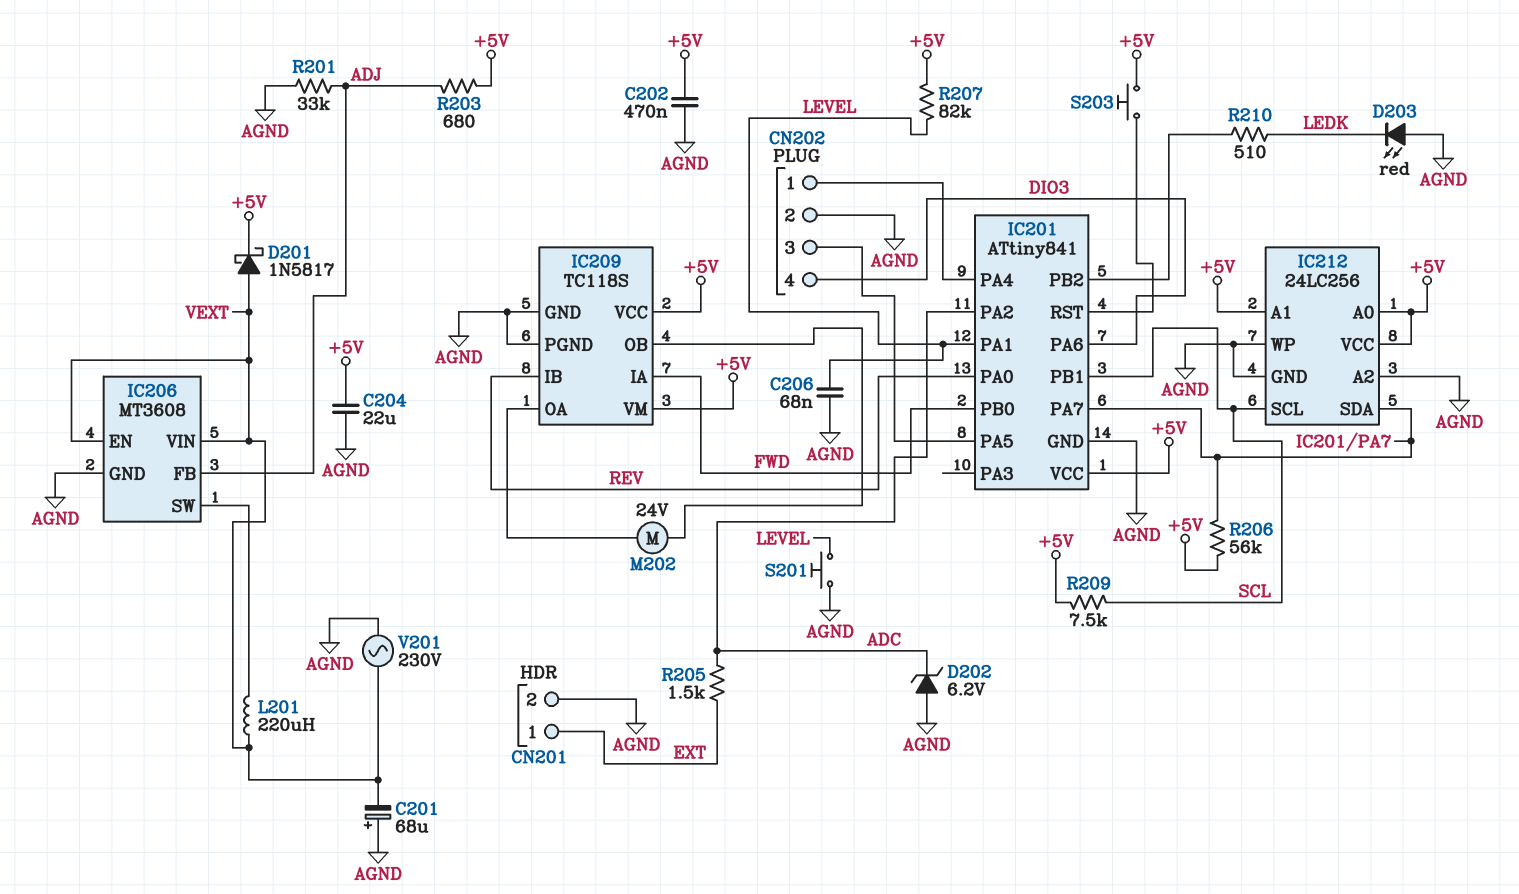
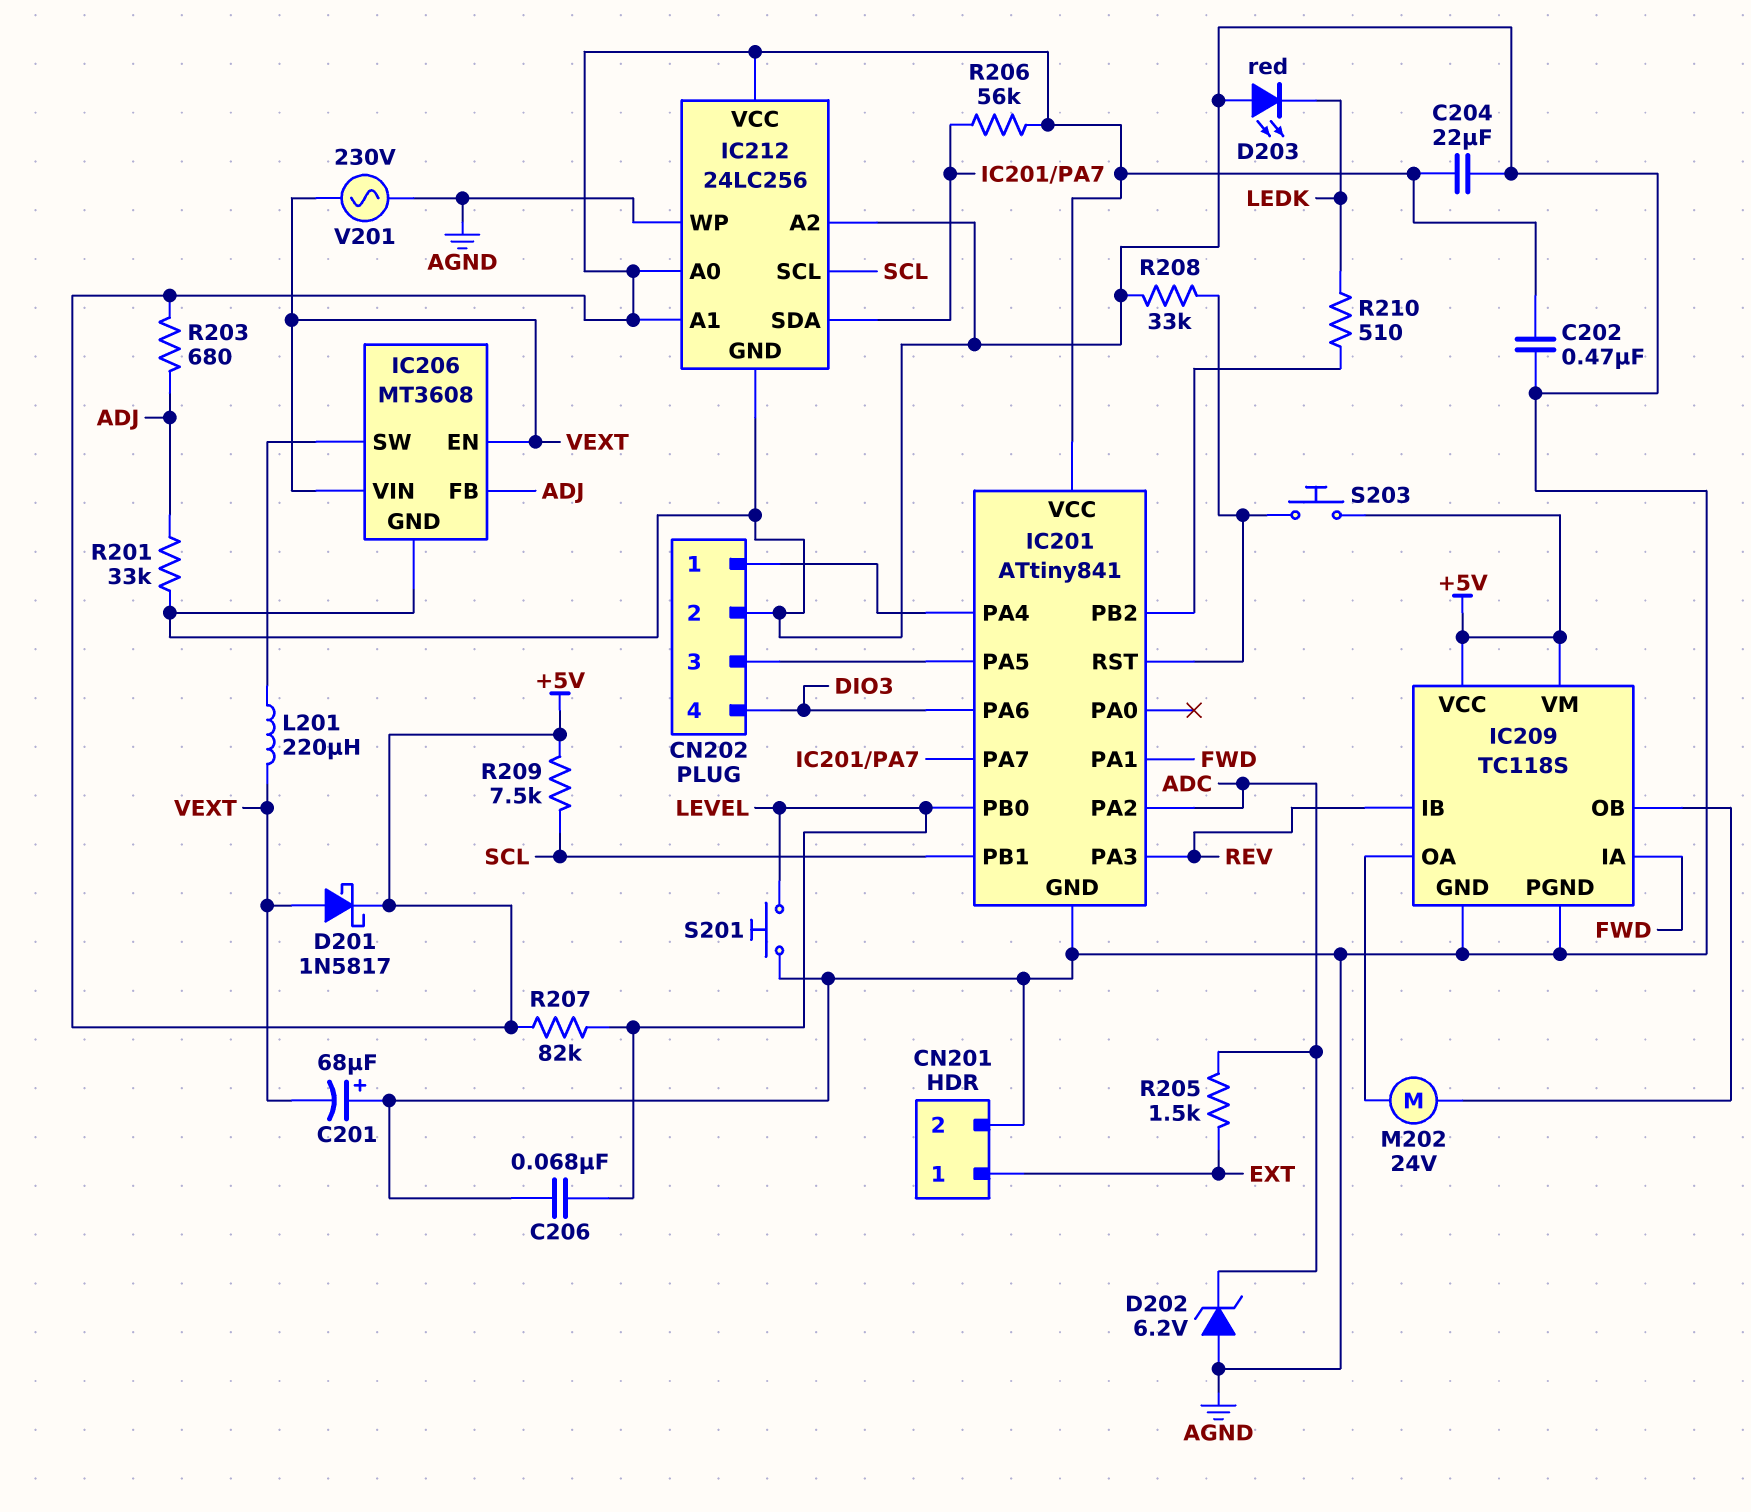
IC201 pin PA0: REV -> none
IC201 pin PA1: LEVEL -> FWD
IC201 pin PA3: none -> REV
IC201 pin PB0: FWD -> LEVEL
R208: none -> 33k (AGND, IC201/RST)

